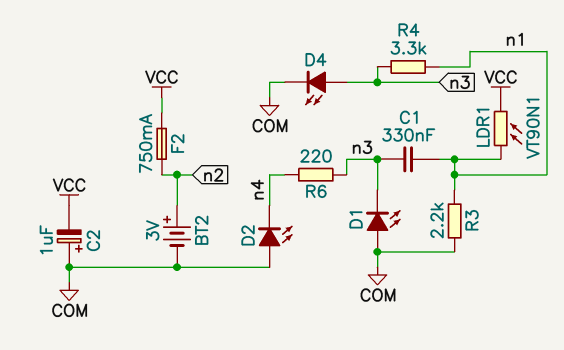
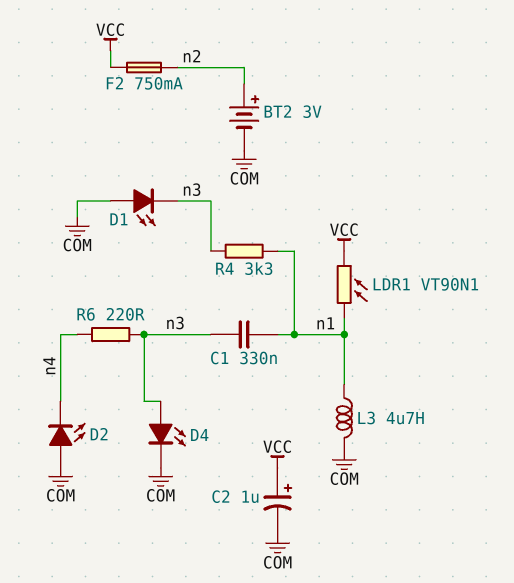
C2: 1uF (plus COM, minus VCC) -> 1uF (plus VCC, minus COM)
L3: none -> 4.7uH (COM, n1)
R3: 2.2k (COM, n1) -> none

